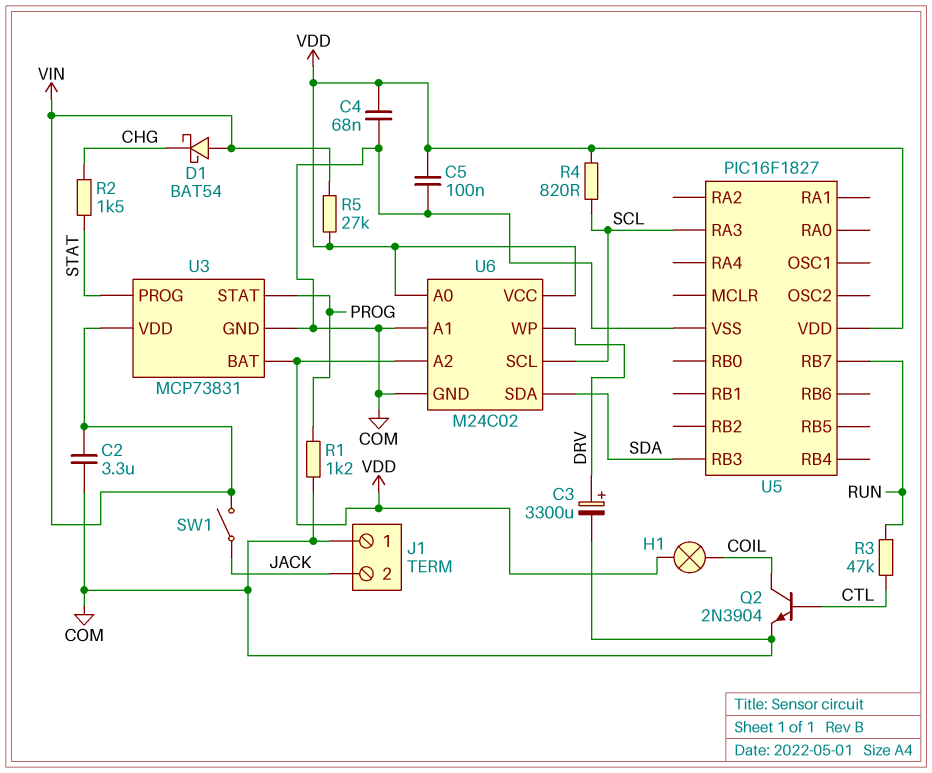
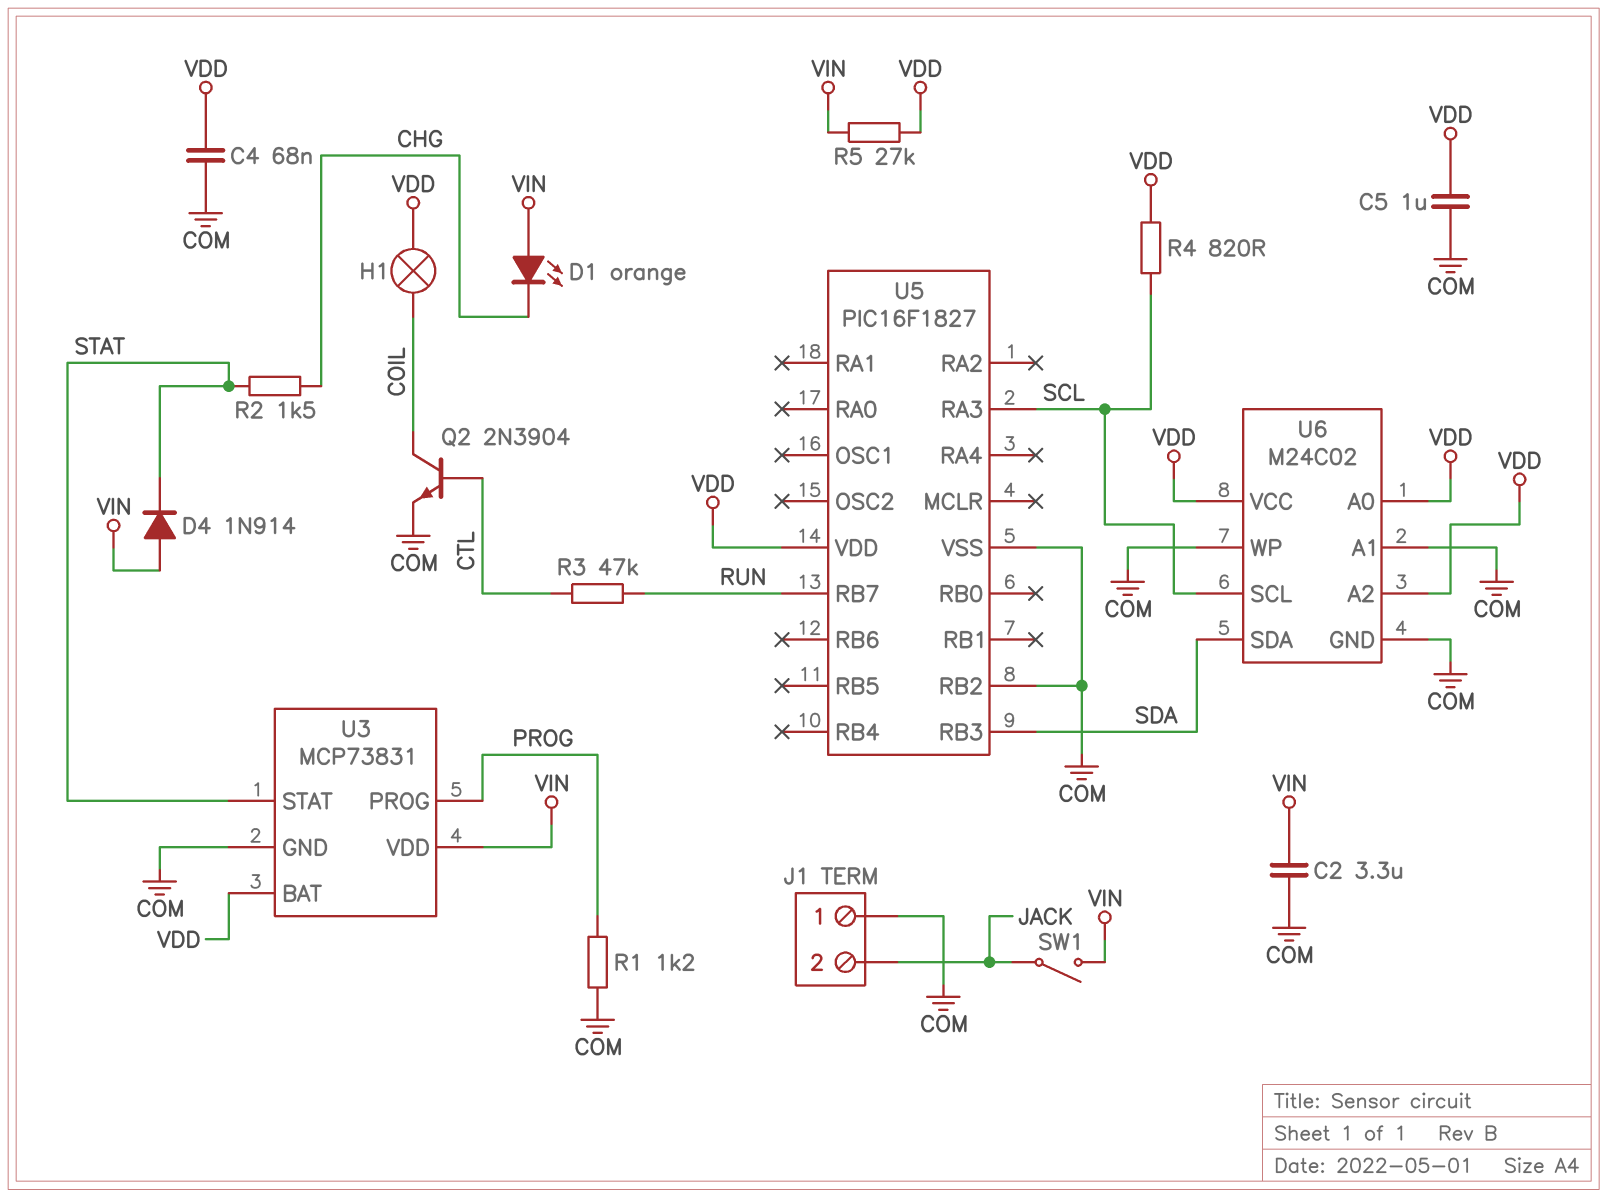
C3: 3300uF (plus DRV, minus COM) -> none
C5: 100nF (COM, VDD) -> 1uF (COM, VDD)
D1: schottky BAT54 (A VIN, K CHG) -> LED orange (A VIN, K CHG)
D4: none -> diode 1N914 (A VIN, K STAT)
U3 pin PROG: STAT -> PROG
U3 pin STAT: PROG -> STAT
U5 pin RB2: none -> COM
U6 pin WP: DRV -> COM

